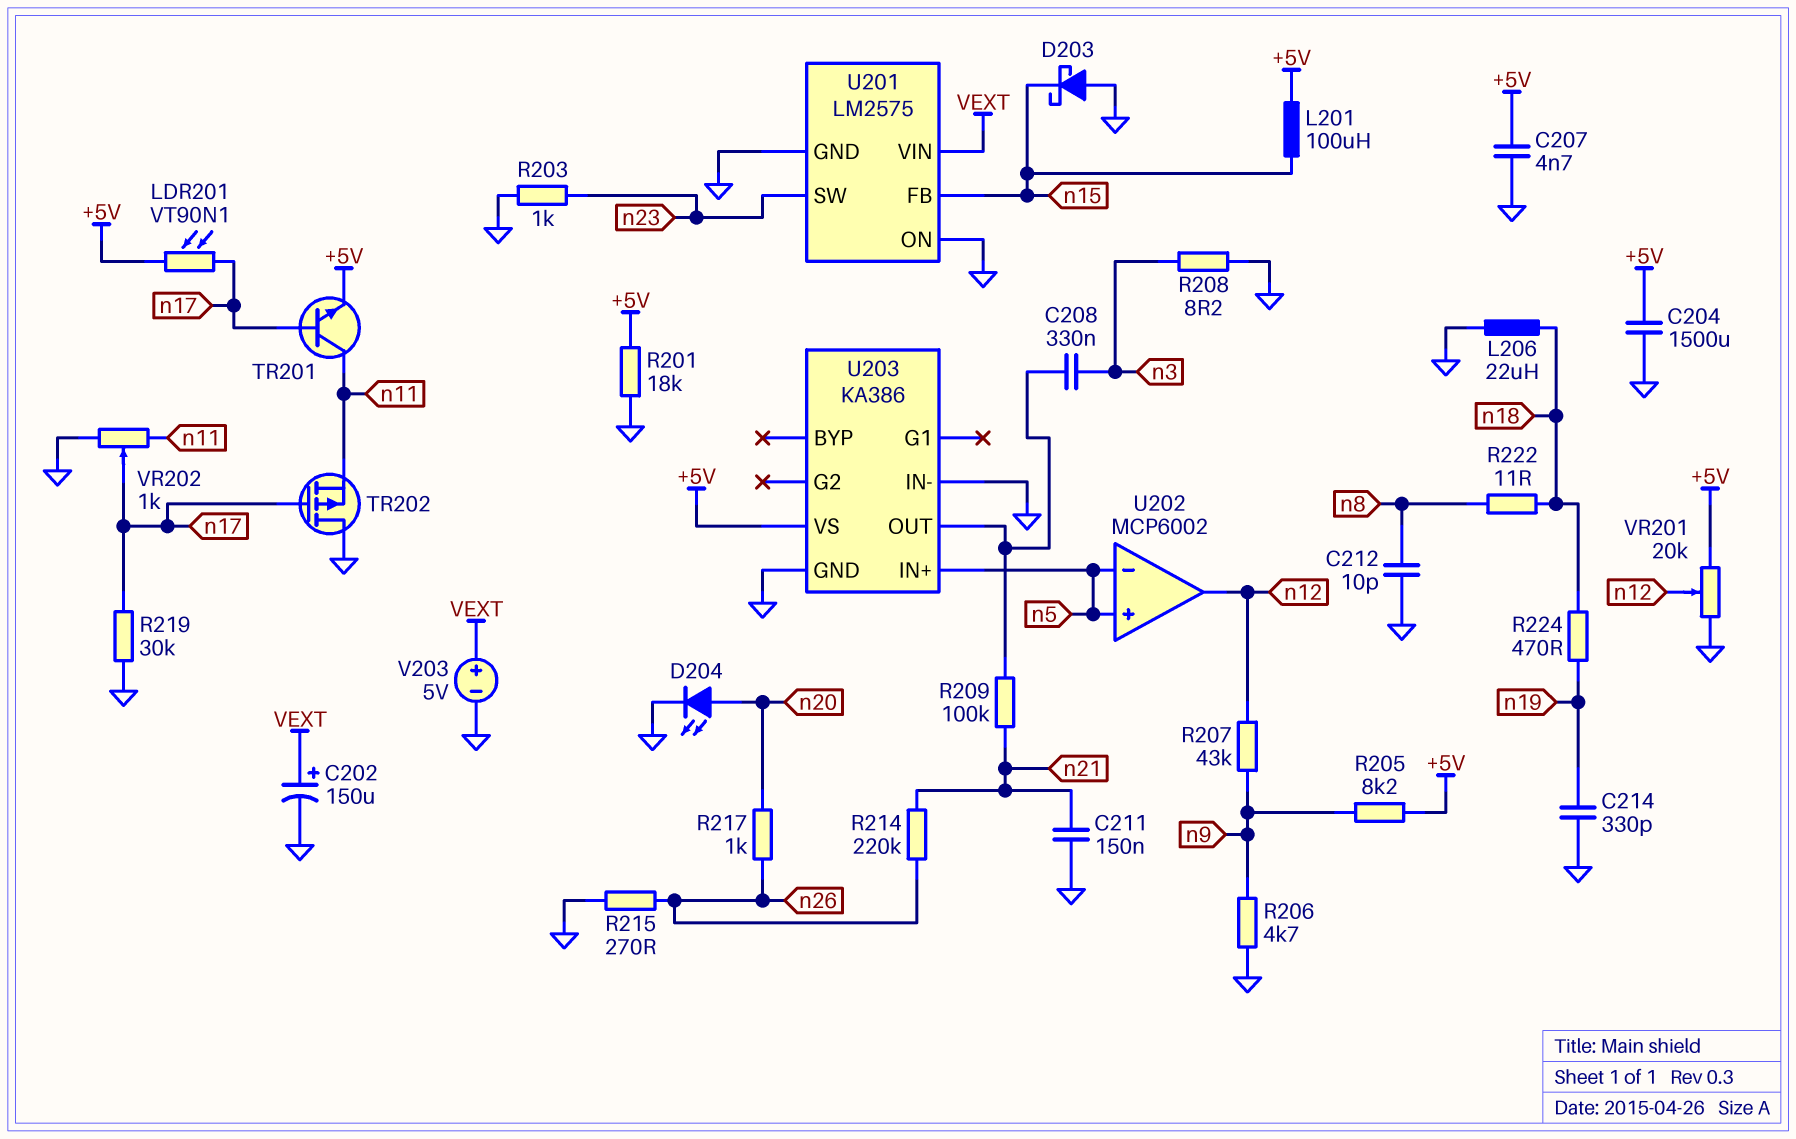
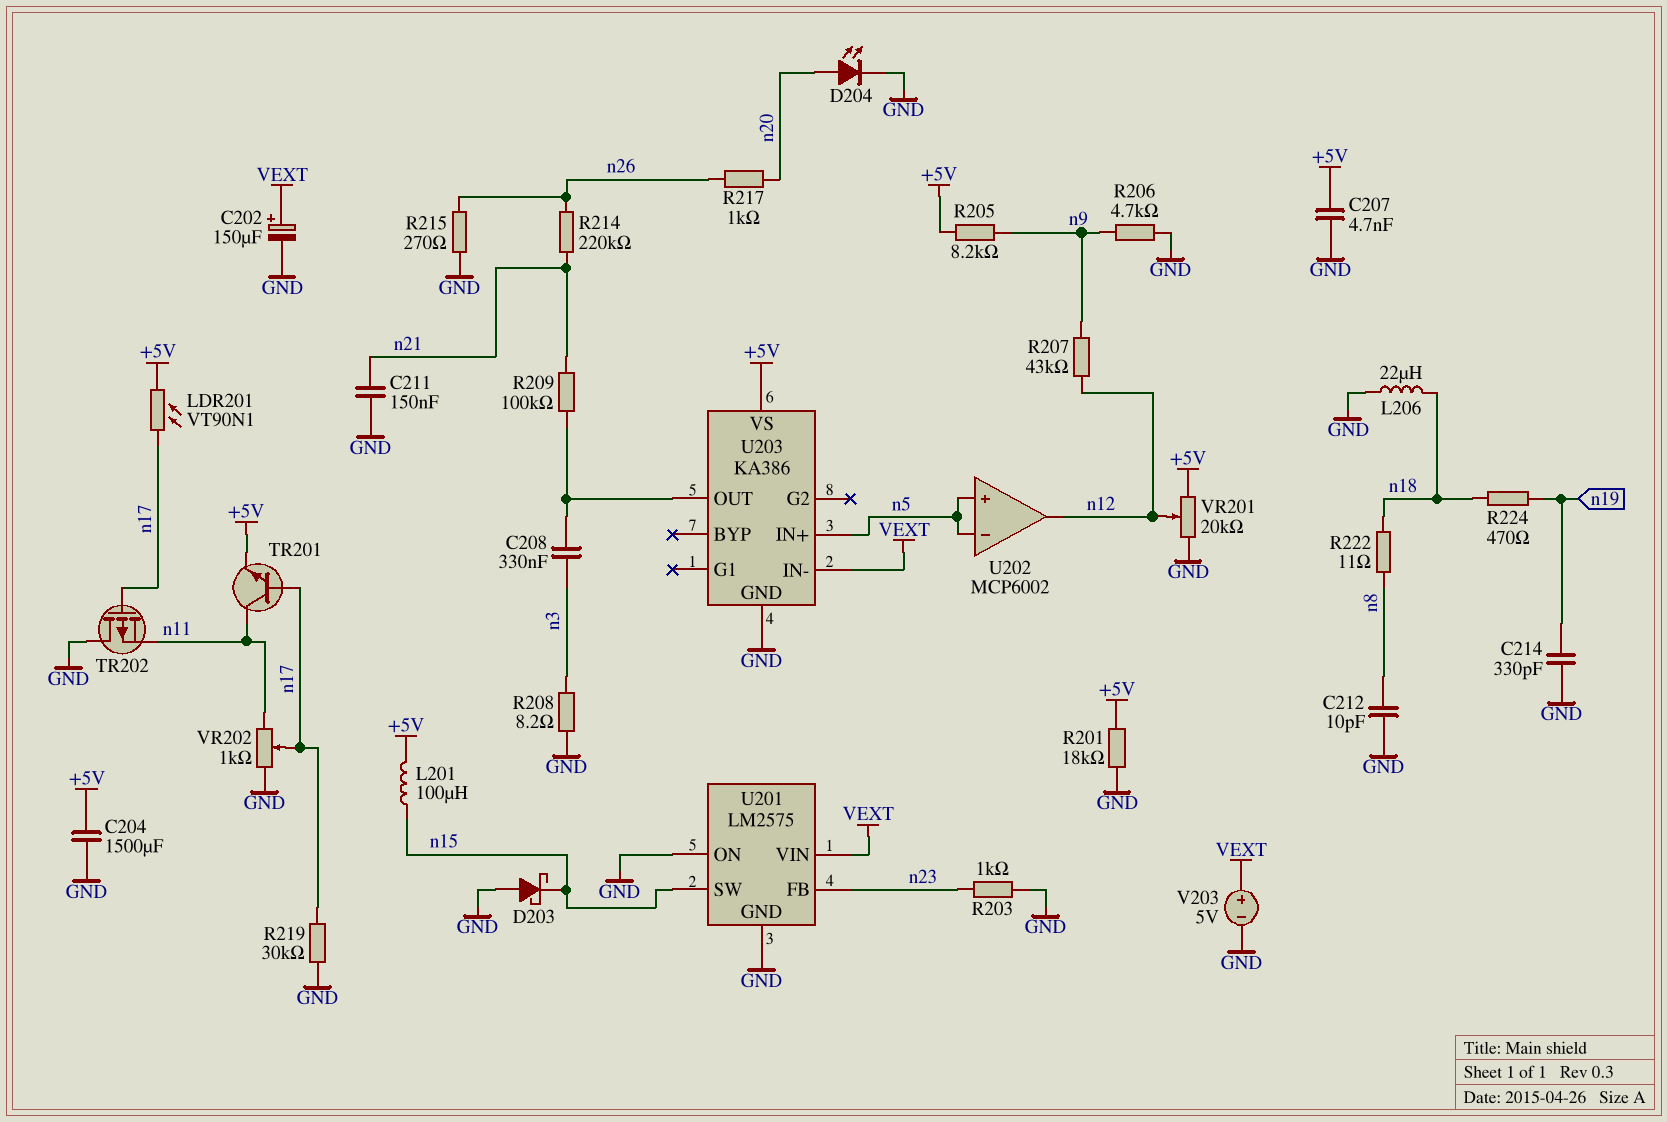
U201 pin FB: n15 -> n23
U201 pin SW: n23 -> n15
U203 pin IN-: GND -> VEXT

